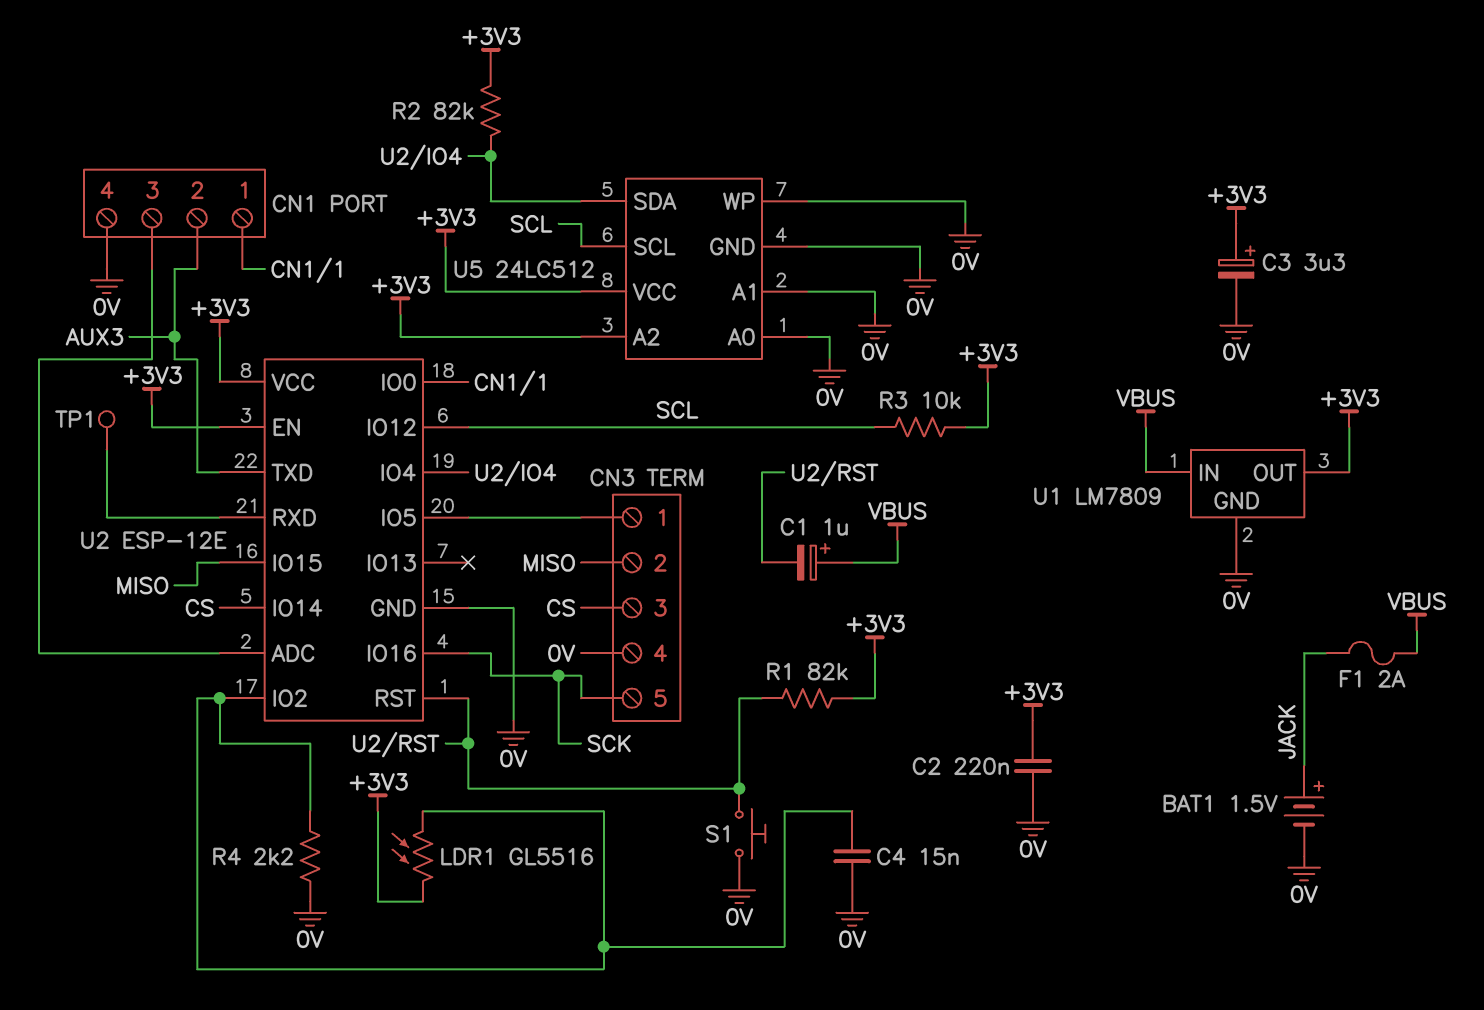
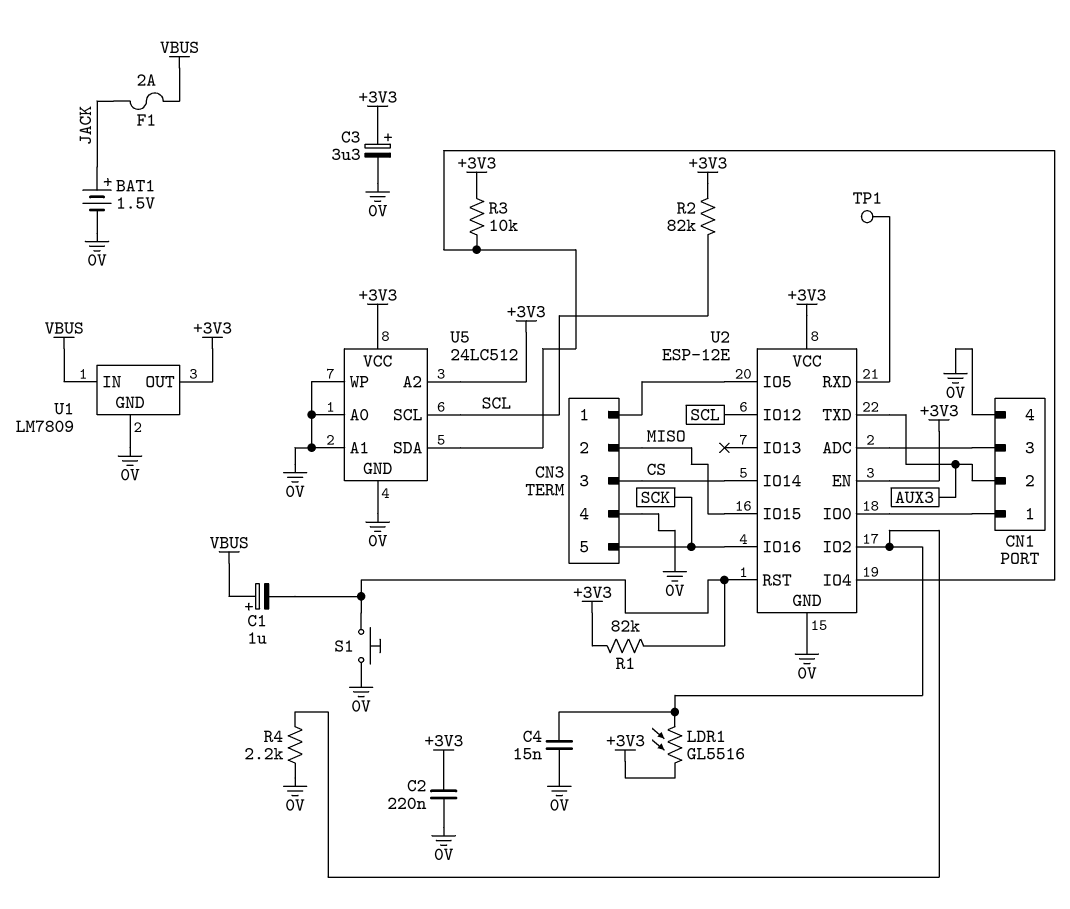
R2: 82k (+3V3, U2/IO4) -> 82k (+3V3, SCL)
R3: 10k (+3V3, SCL) -> 10k (+3V3, U2/IO4)

